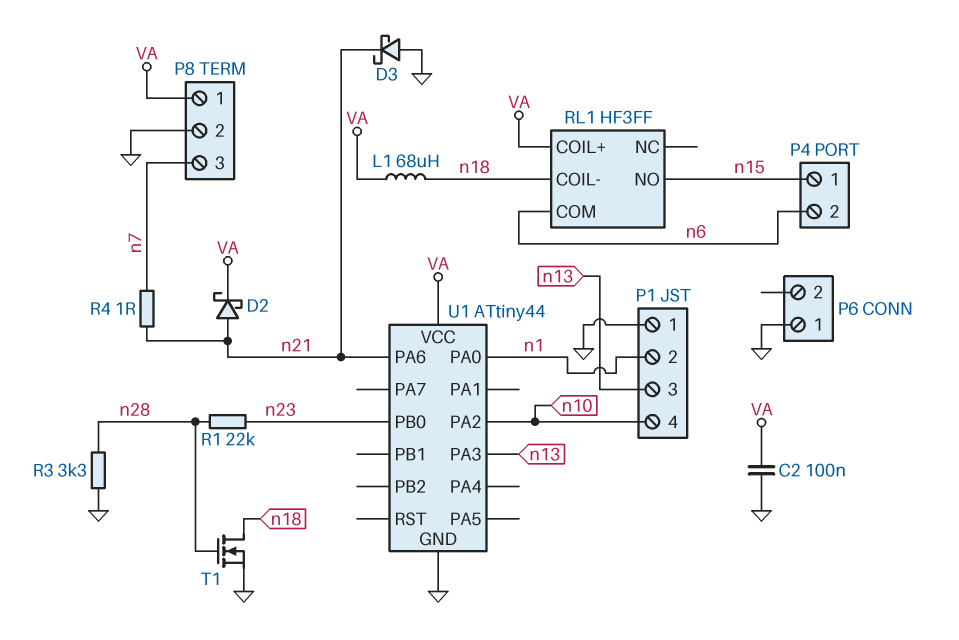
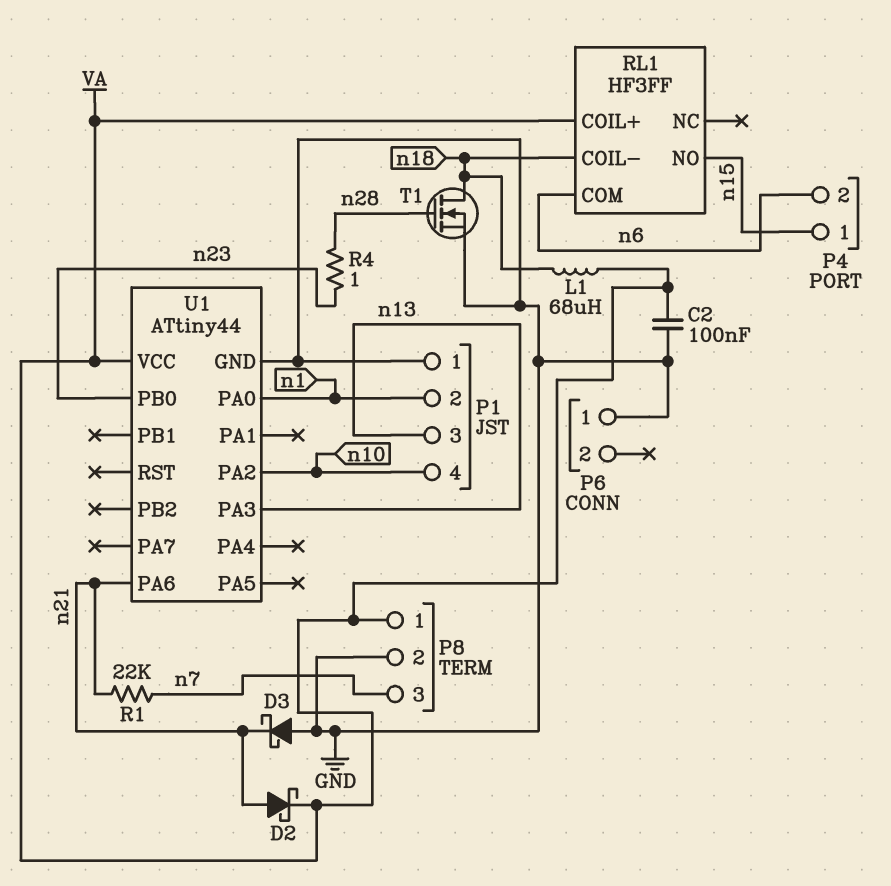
R1: 22k (n23, n28) -> 22k (n7, n21)
R3: 3.3k (GND, n28) -> none
R4: 1 (n7, n21) -> 1 (n23, n28)

